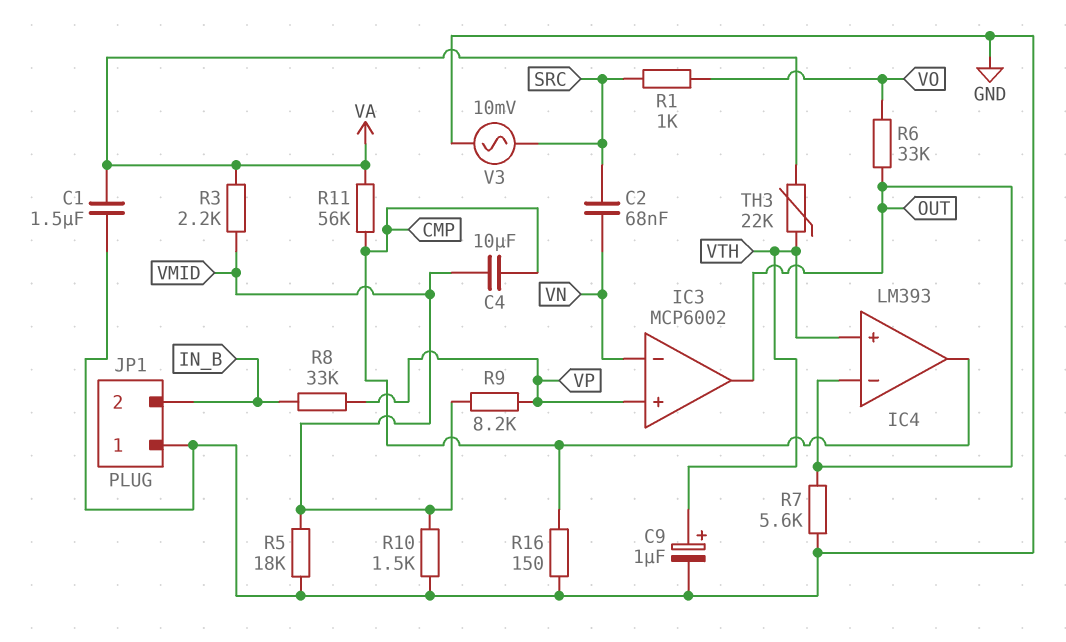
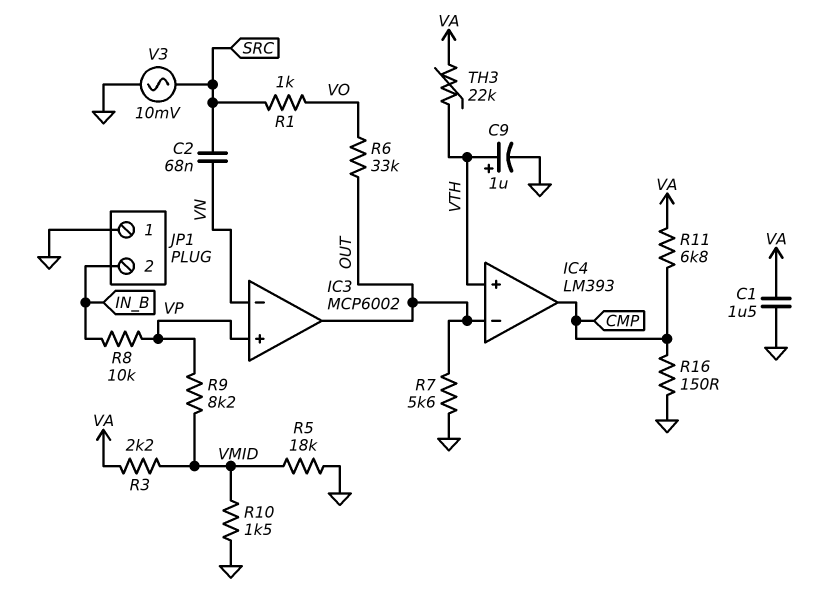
C4: 10uF (CMP, VMID) -> none
R8: 33k (IN_B, VP) -> 10k (IN_B, VP)
R11: 56k (CMP, VA) -> 6.8k (CMP, VA)

